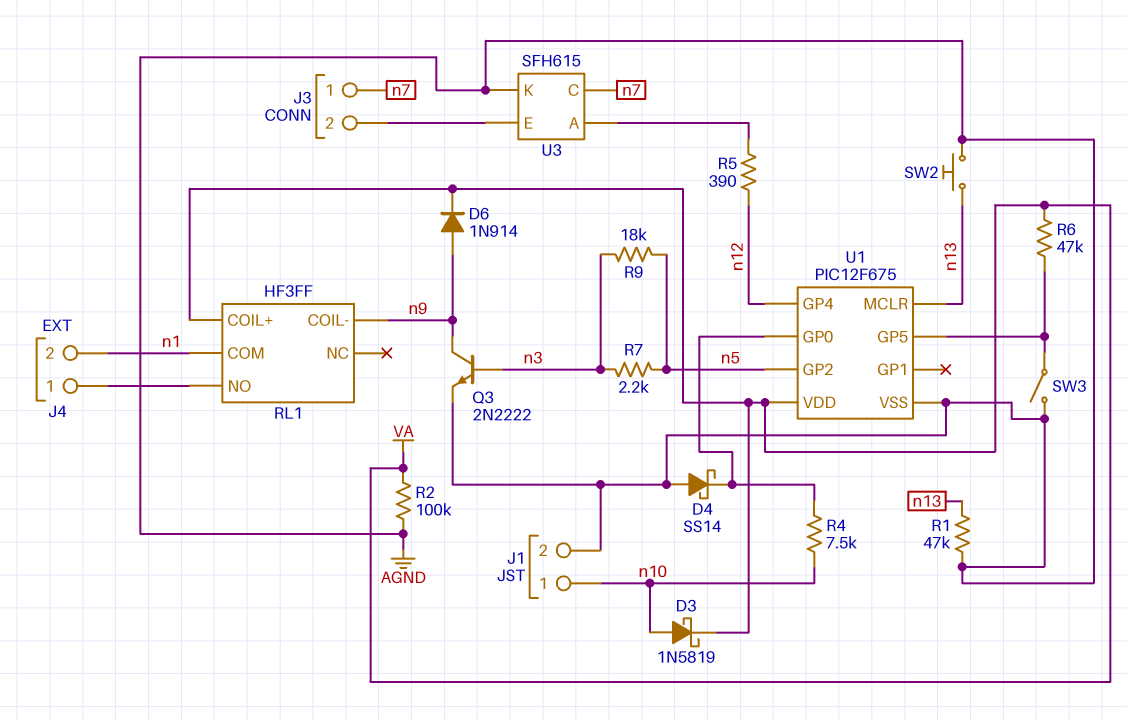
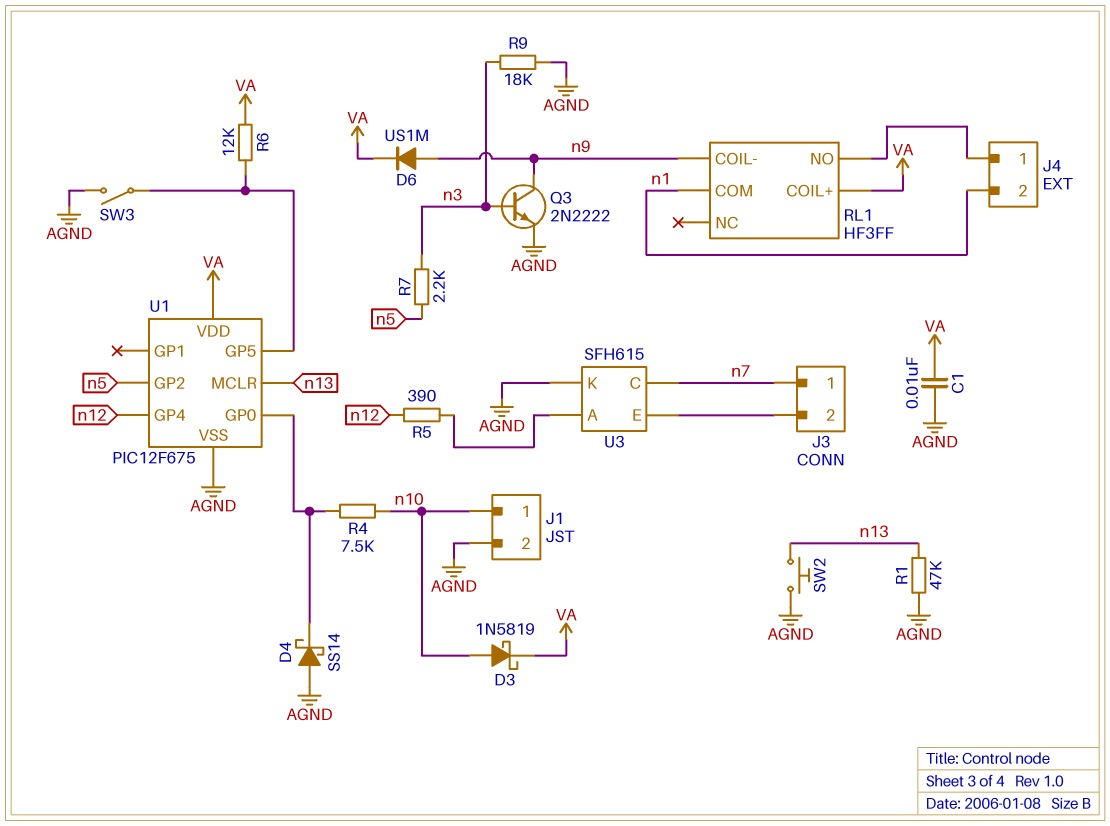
C1: none -> 10nF (AGND, VA)
D6: diode 1N914 (A n9, K VA) -> diode US1M (A n9, K VA)
R2: 100k (AGND, VA) -> none
R6: 47k (U1/GP5, VA) -> 12k (U1/GP5, VA)
R9: 18k (n3, n5) -> 18k (AGND, n3)

